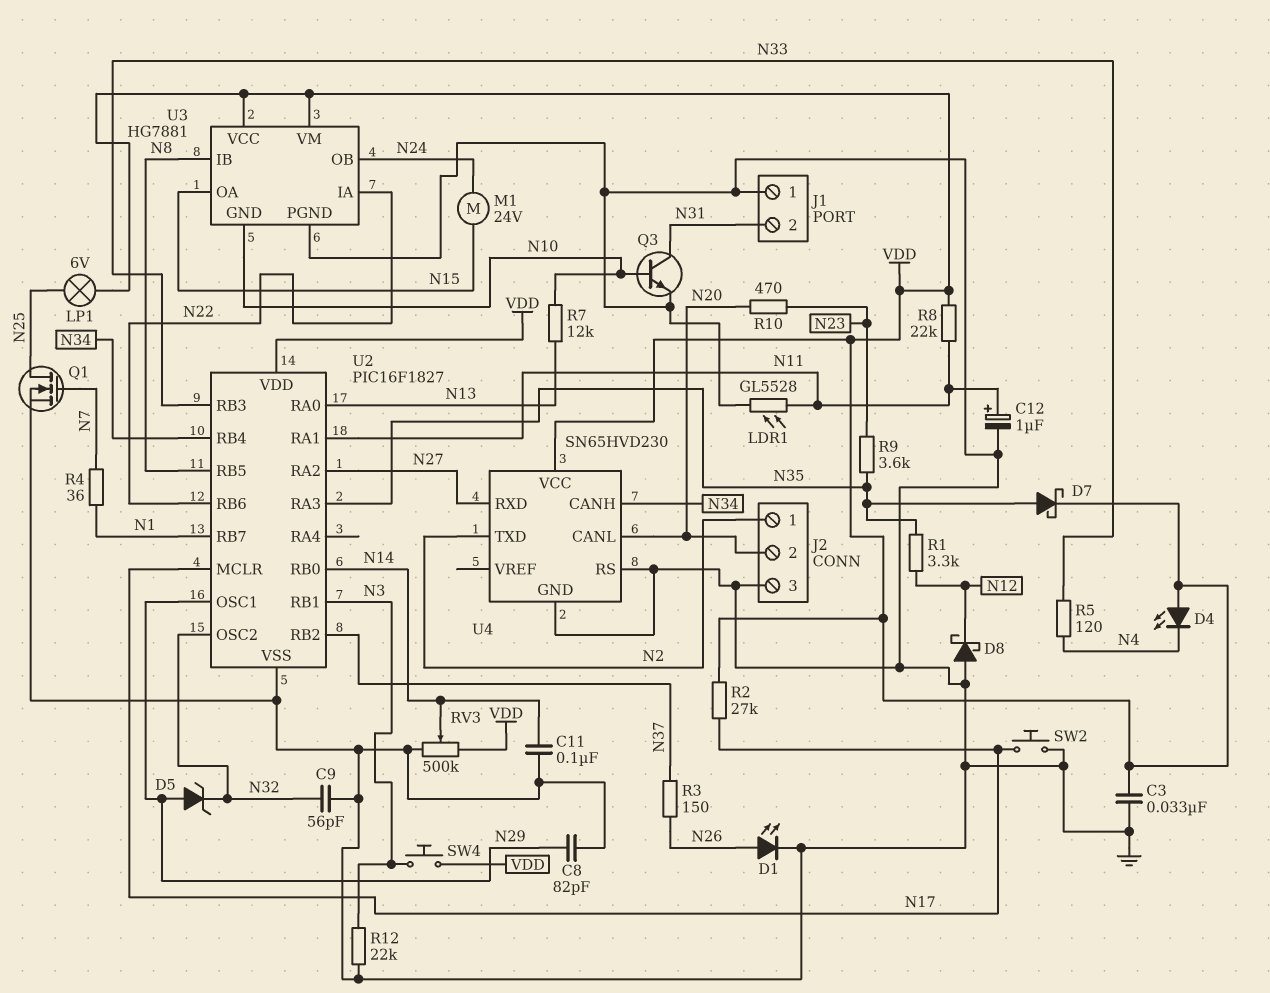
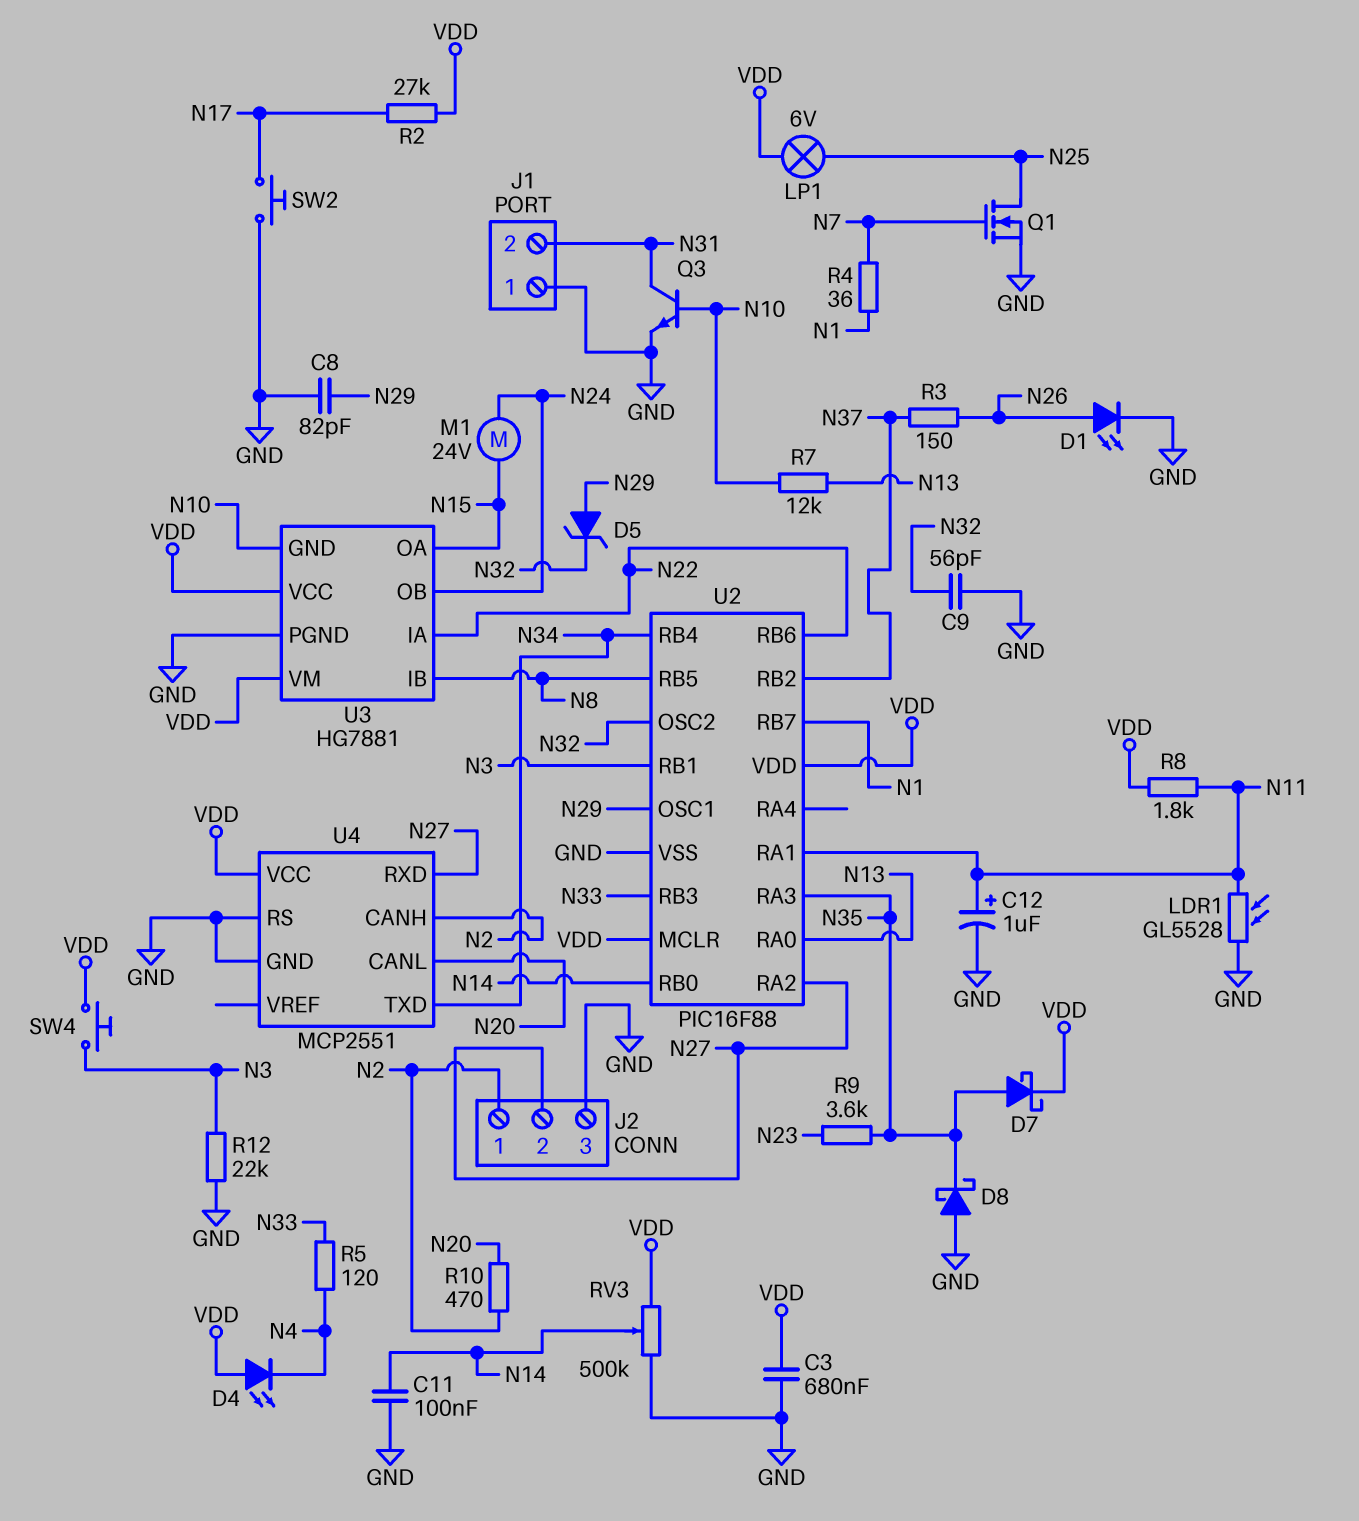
C3: 33nF (GND, VDD) -> 680nF (GND, VDD)
D8: schottky (A GND, K N12) -> schottky (A GND, K N35)
J2 pin 2: N20 -> N27
R1: 3.3k (N12, N35) -> none
R8: 22k (N11, VDD) -> 1.8k (N11, VDD)
R10: 470 (N20, N23) -> 470 (N2, N20)
U2: PIC16F1827 -> PIC16F88
U2 pin MCLR: N17 -> VDD
U4: SN65HVD230 -> MCP2551
U4 pin CANH: N34 -> N2
U4 pin TXD: N2 -> N34

